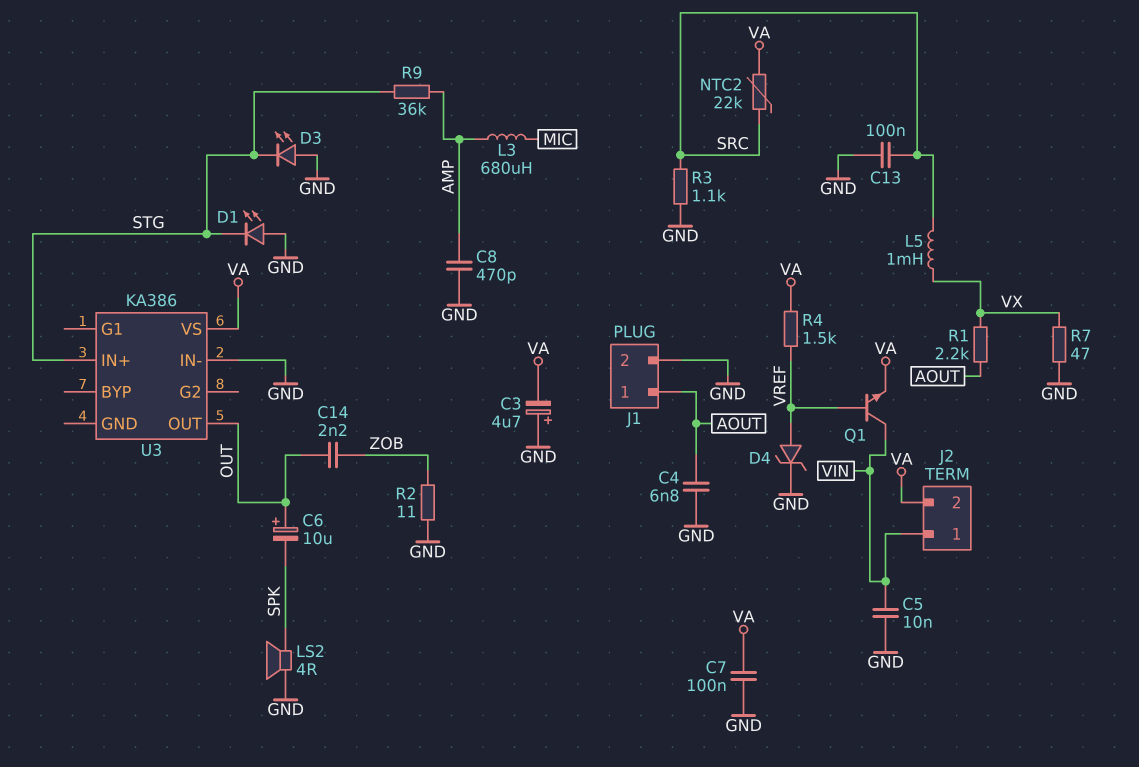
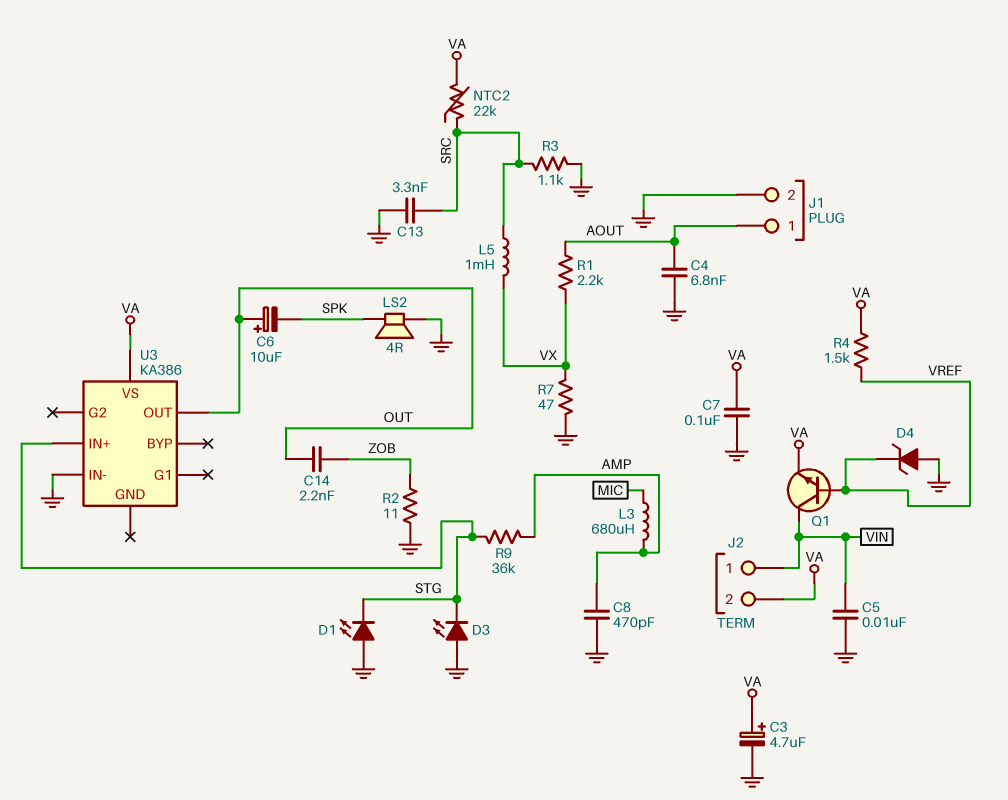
C3: 4.7uF (plus GND, minus VA) -> 4.7uF (plus VA, minus GND)
C13: 100nF (GND, SRC) -> 3.3nF (GND, SRC)
D4: zener (A VREF, K GND) -> zener (A GND, K VREF)

